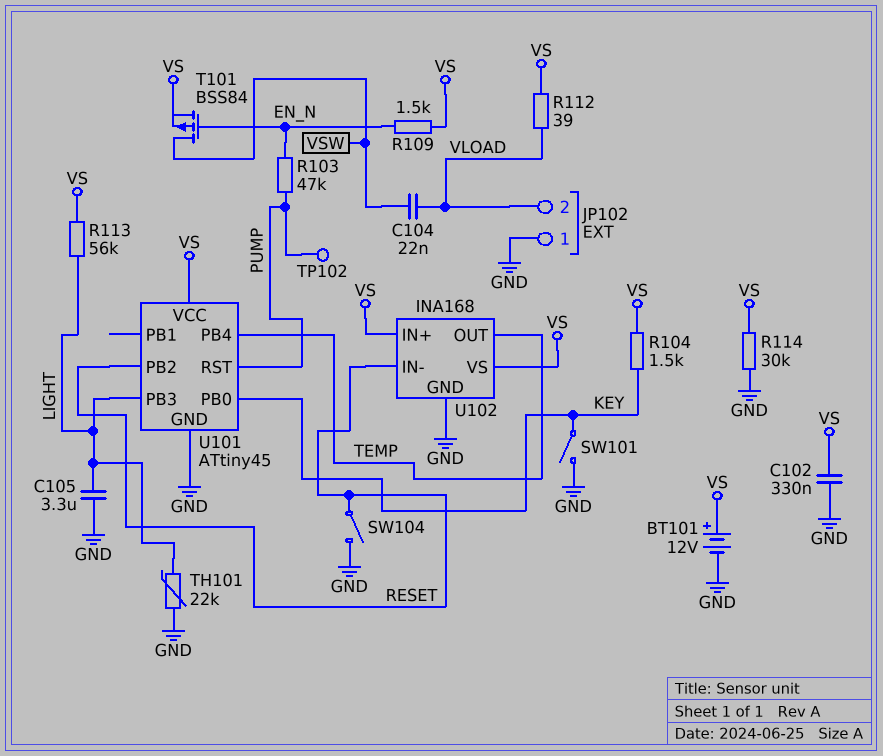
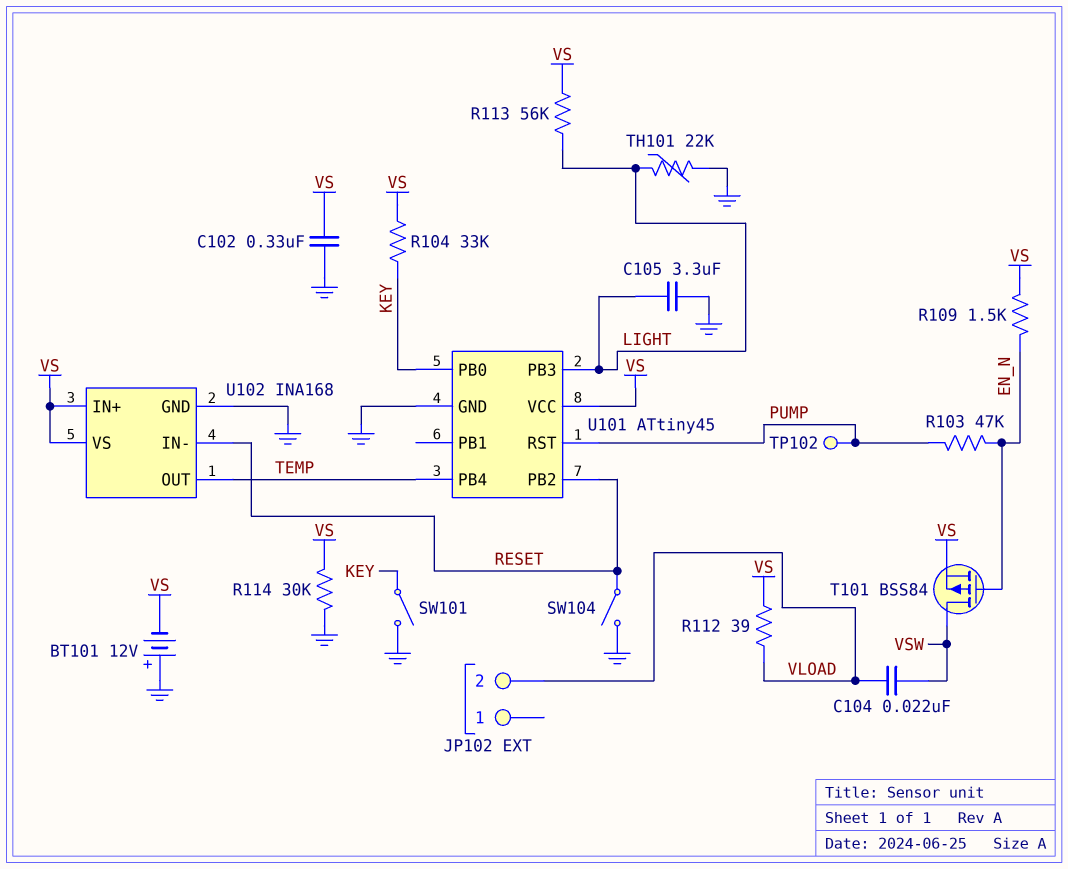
BT101: 12V (plus VS, minus GND) -> 12V (plus GND, minus VS)
JP102 pin 1: GND -> none
R104: 1.5k (KEY, VS) -> 33k (KEY, VS)

